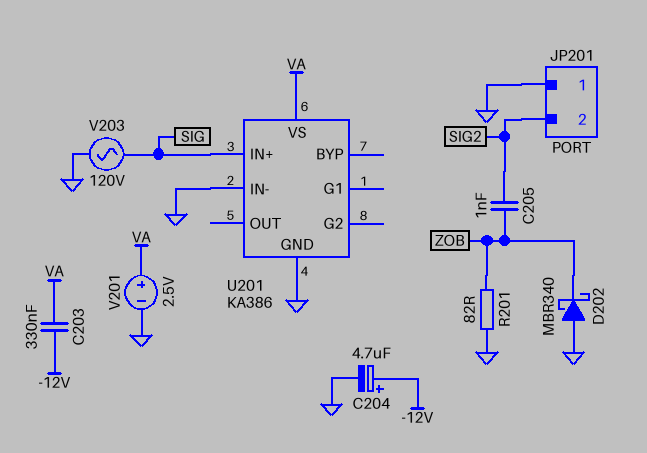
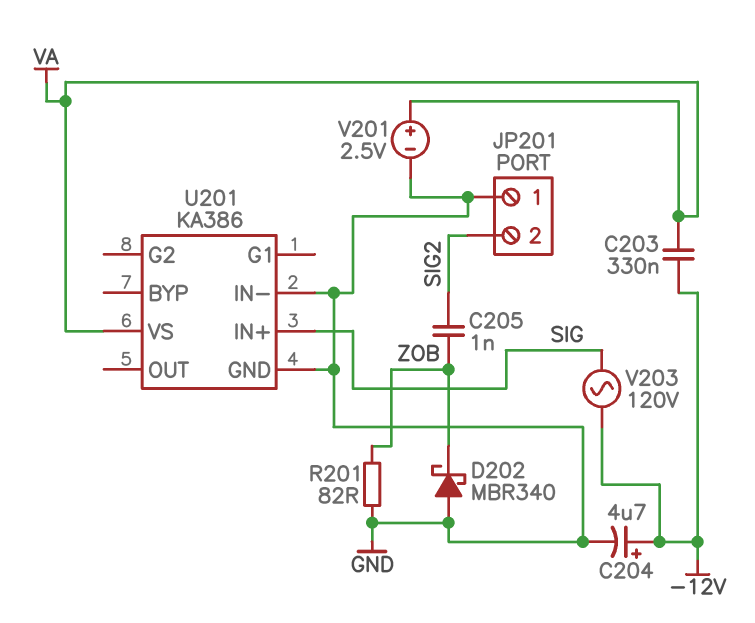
V203: AC 120V (GND, SIG) -> AC 120V (-12V, SIG)

